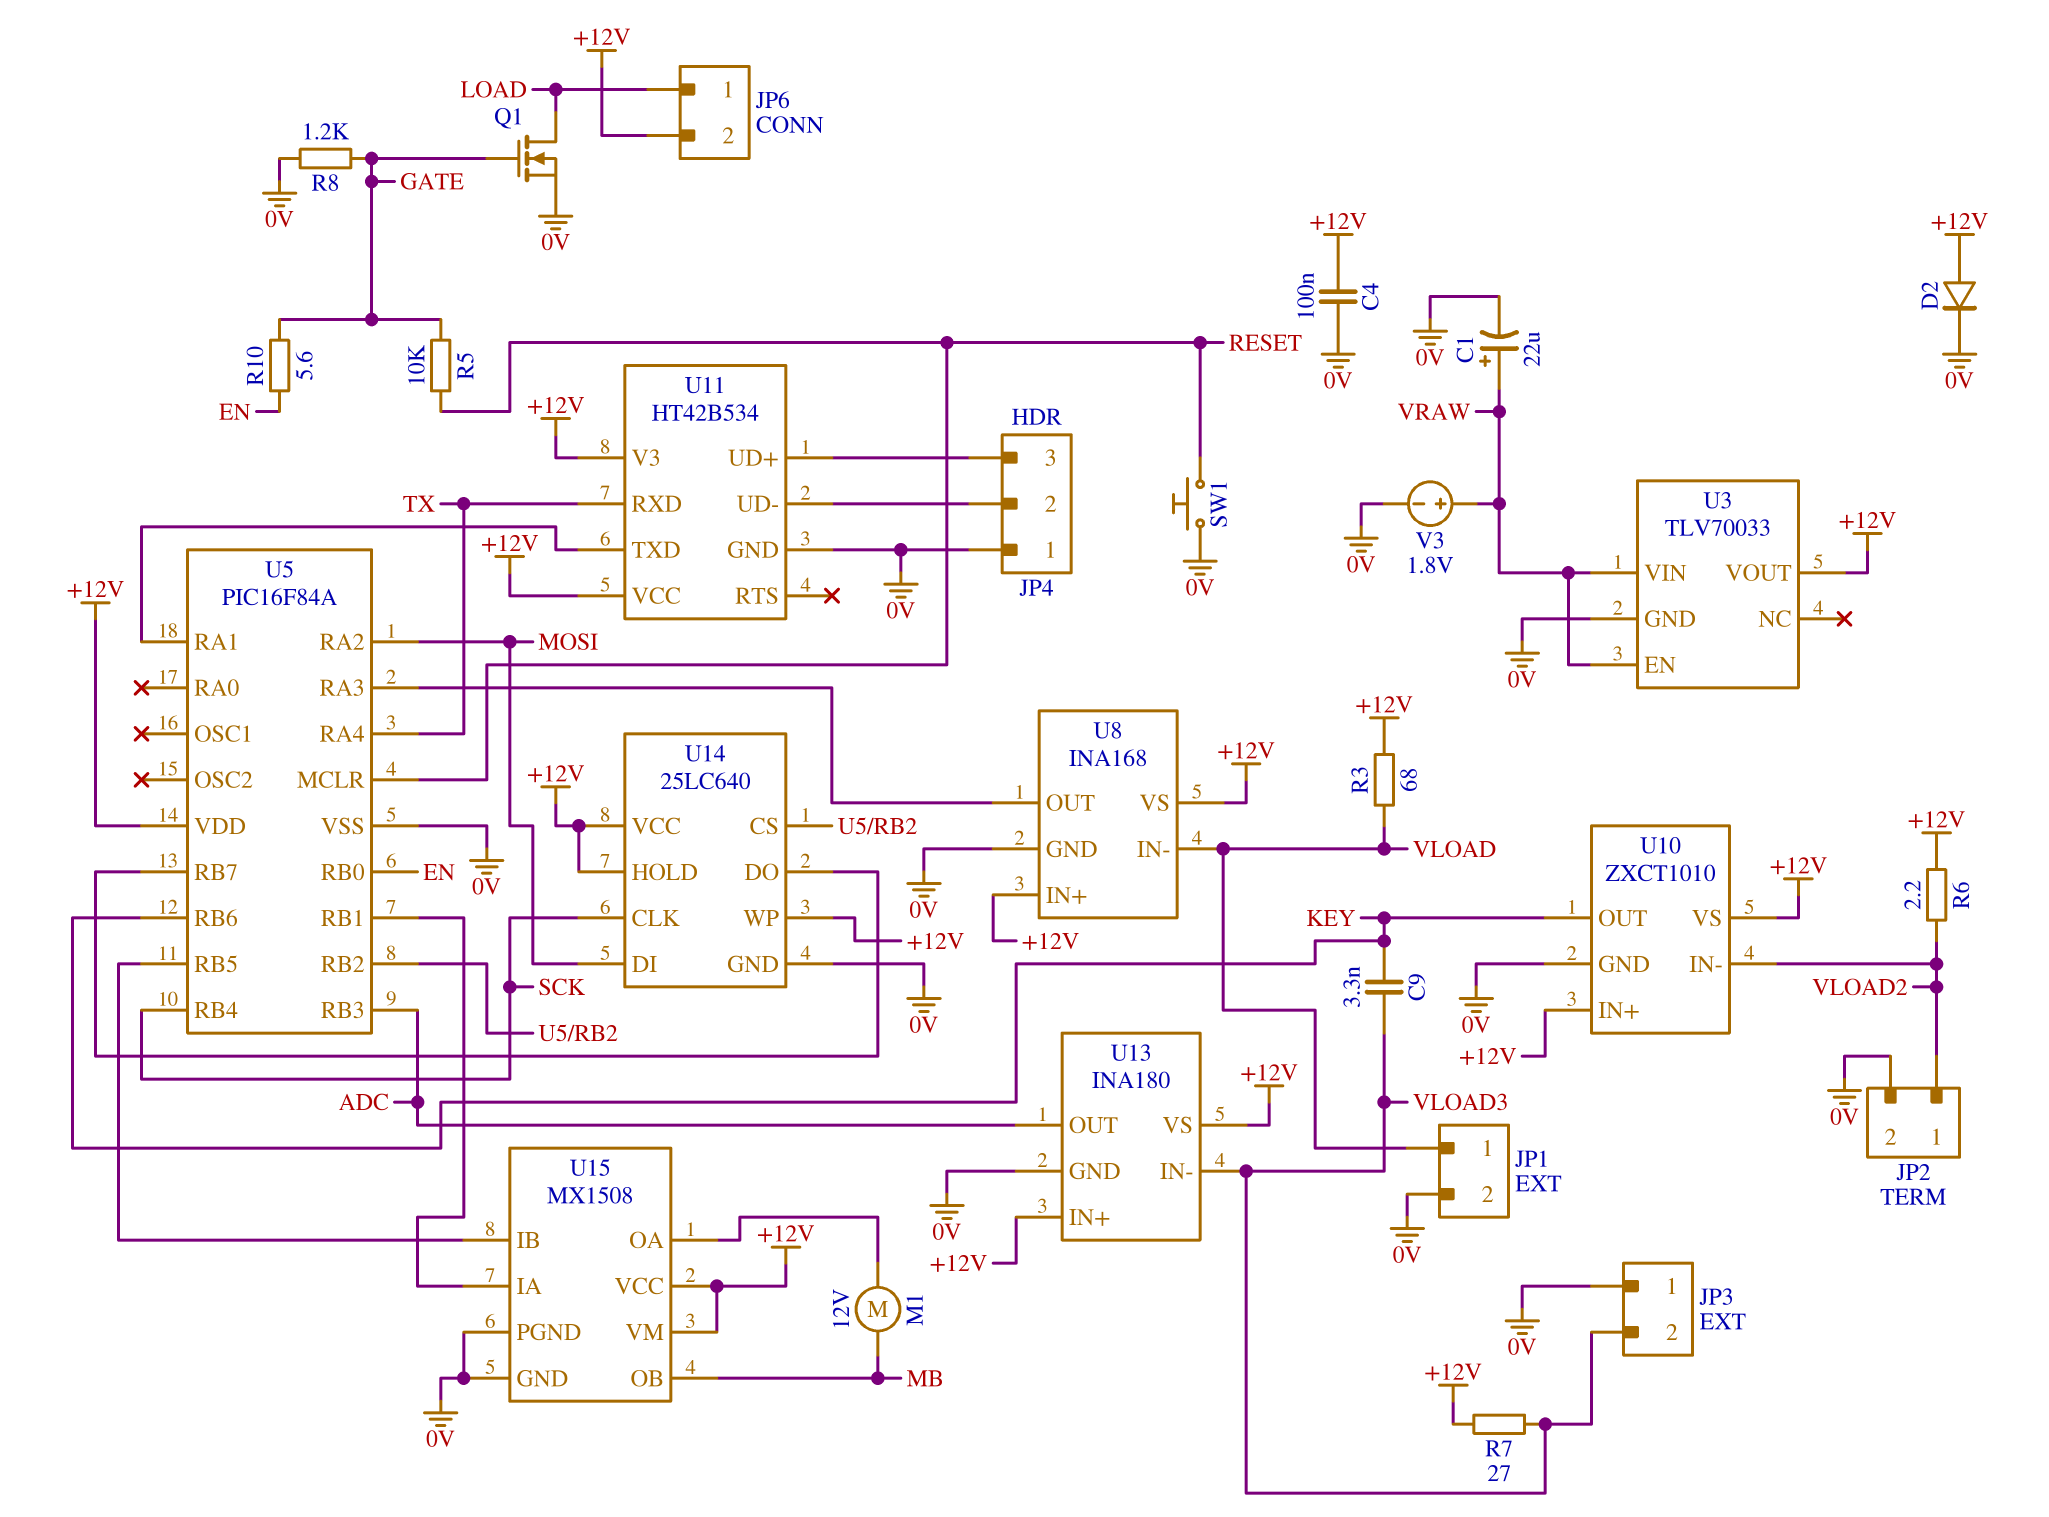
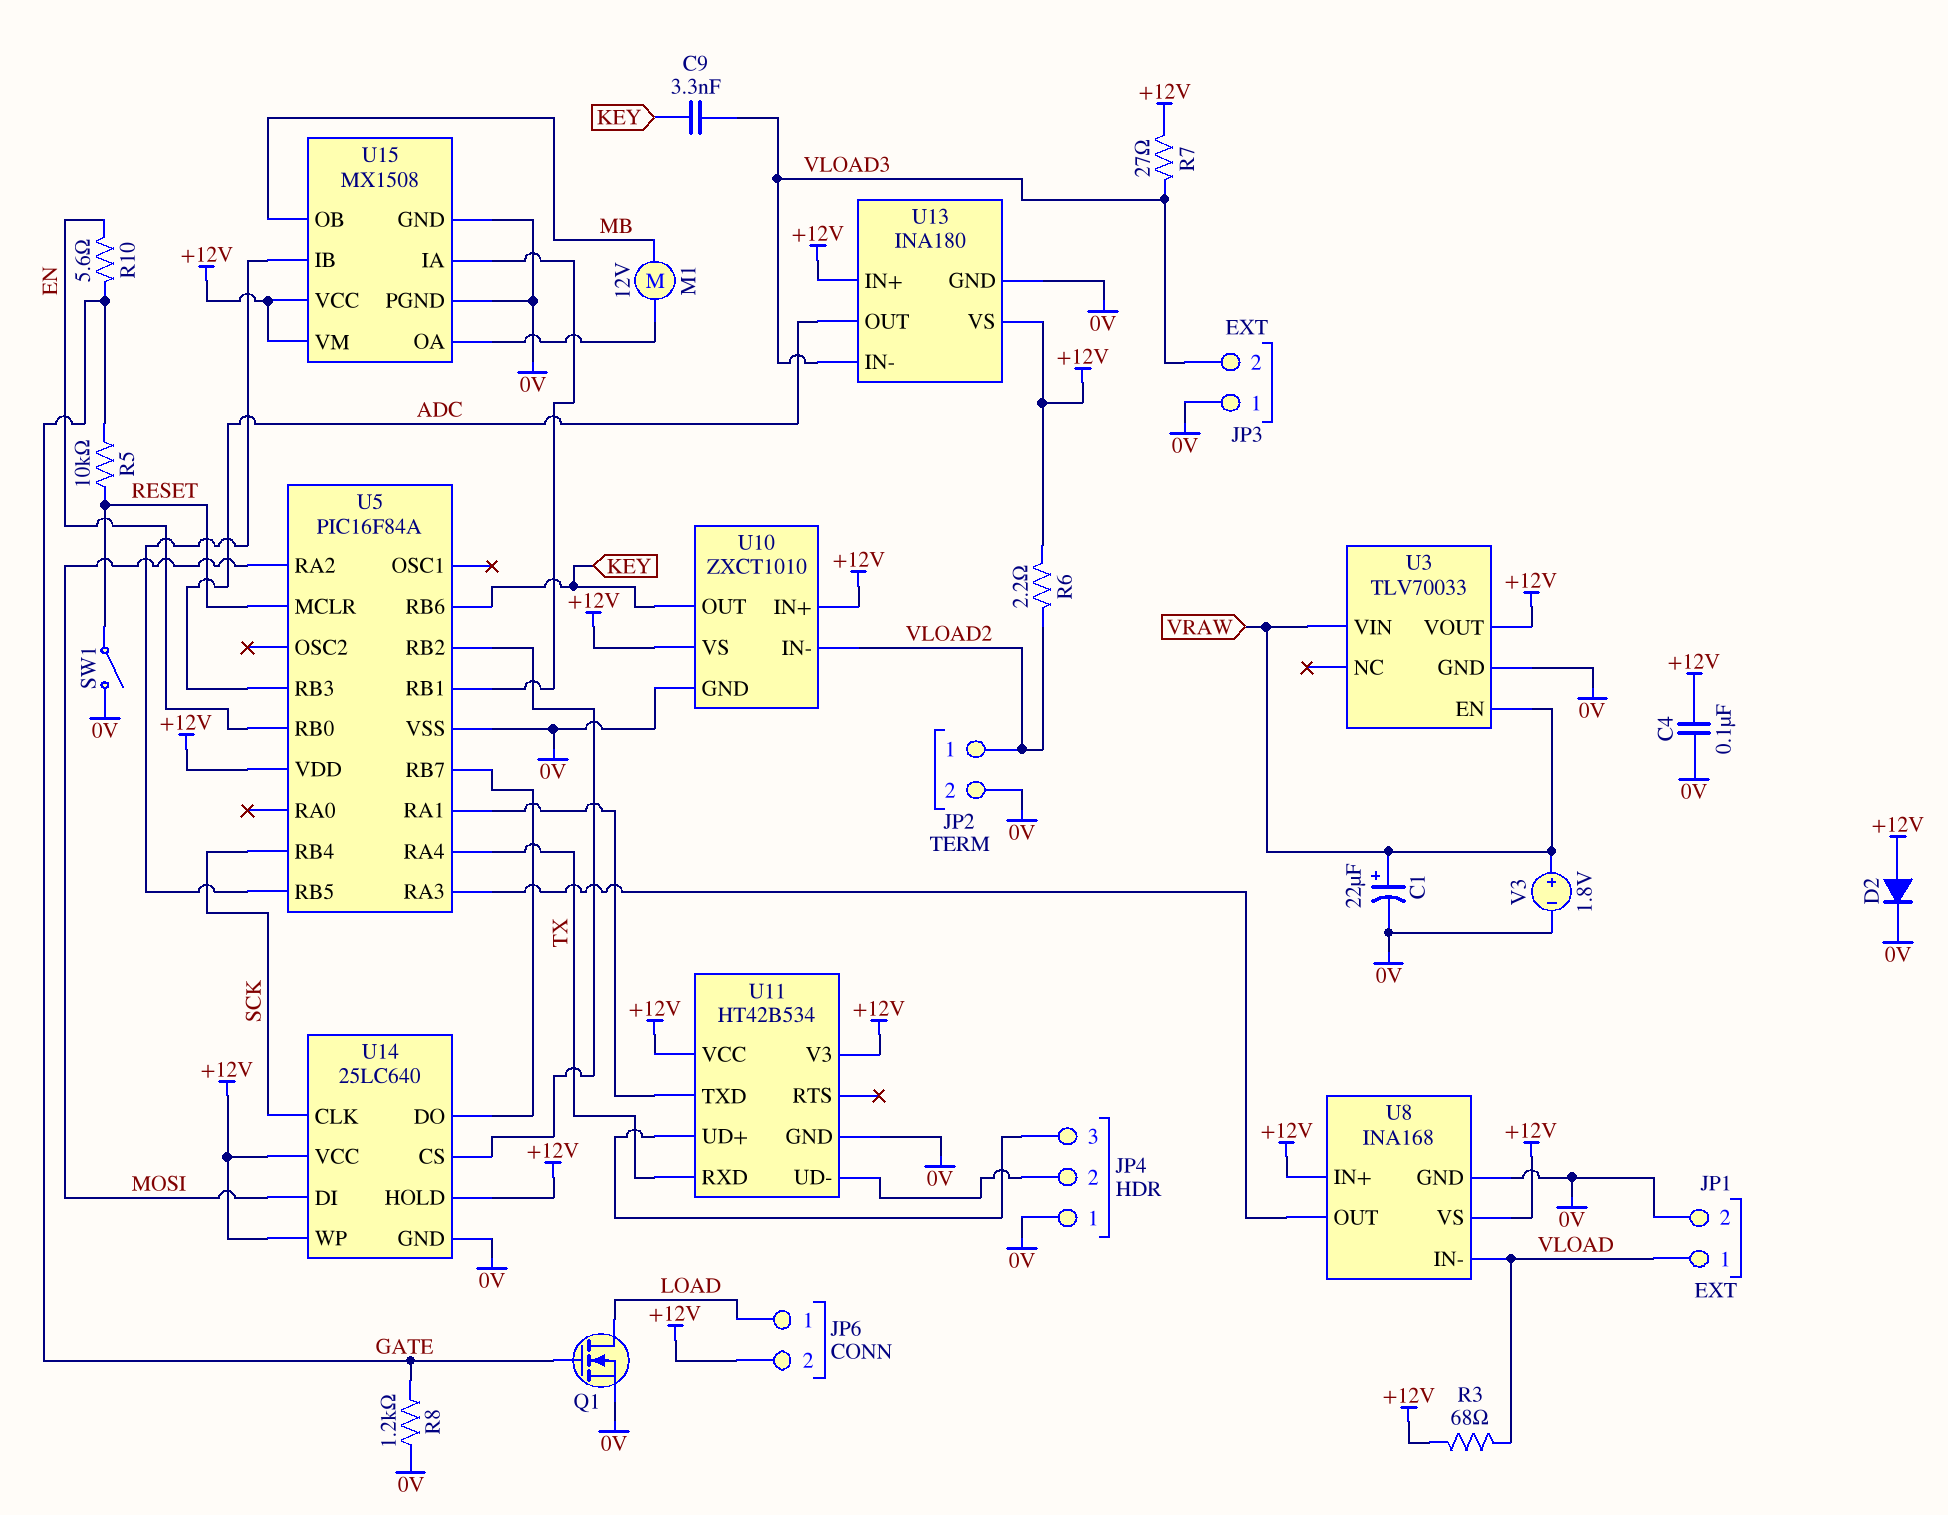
SW1: button (0V, RESET) -> switch (0V, RESET)

